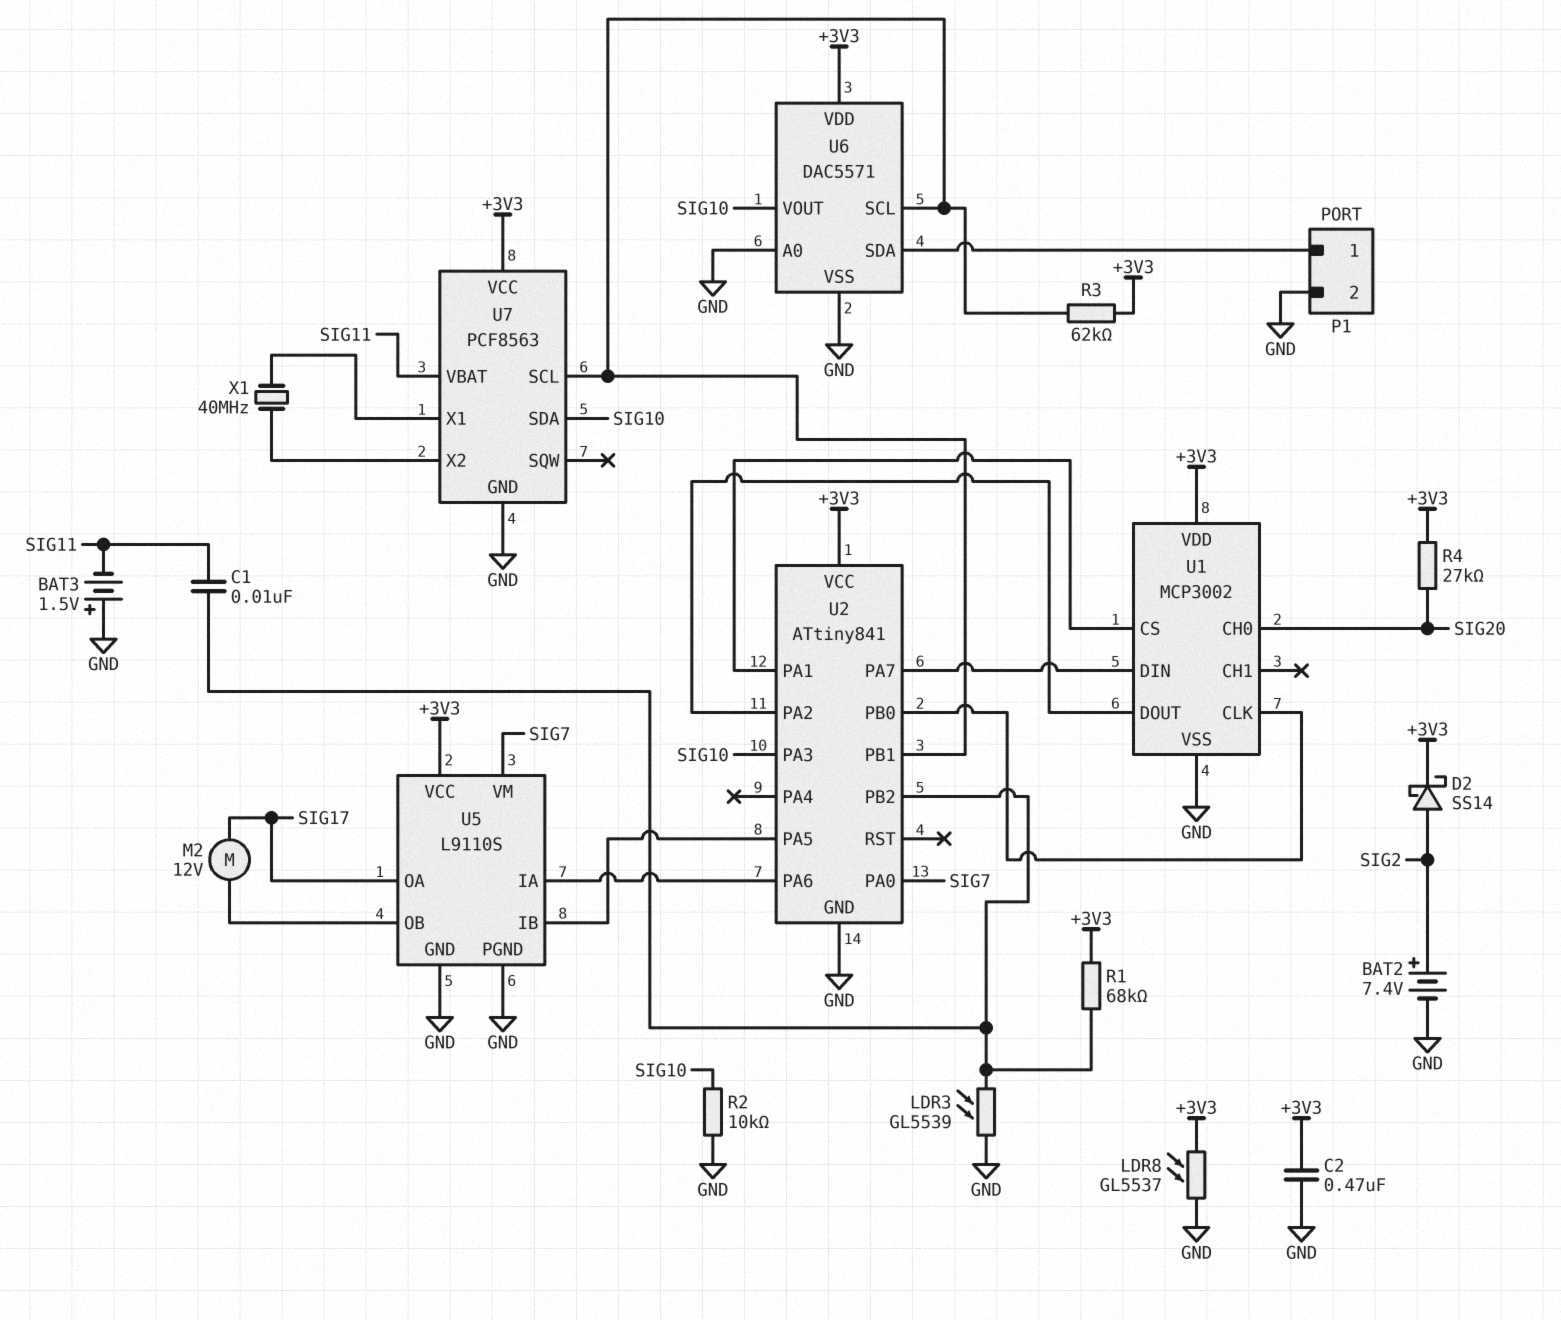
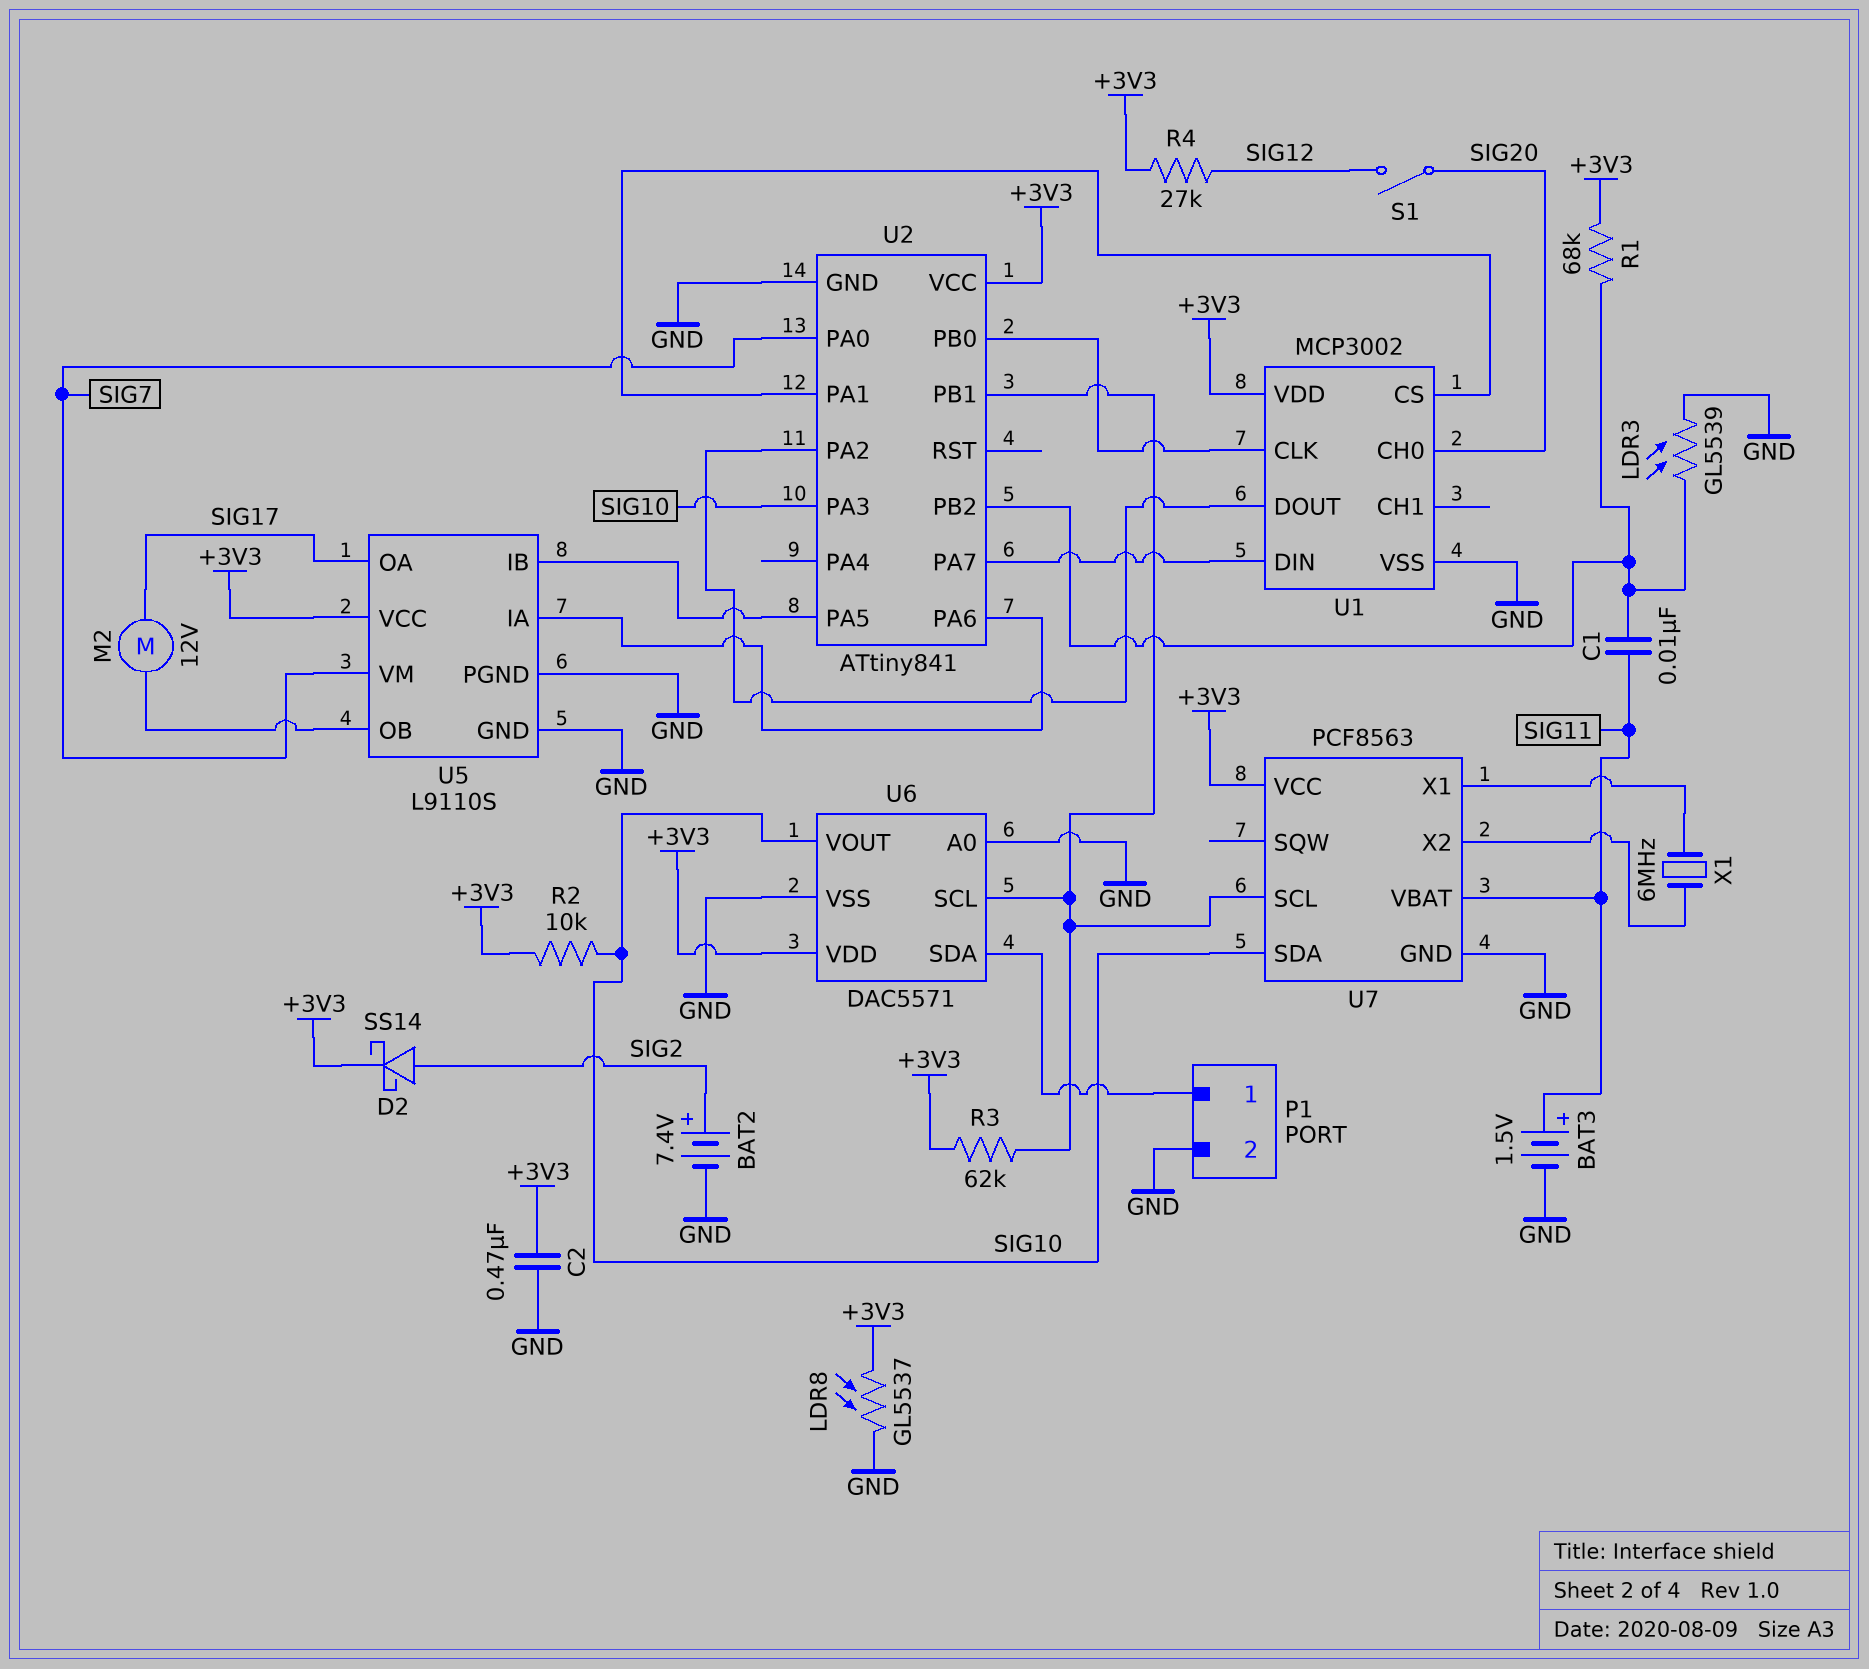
BAT3: 1.5V (plus GND, minus SIG11) -> 1.5V (plus SIG11, minus GND)
R2: 10k (GND, SIG10) -> 10k (+3V3, SIG10)
R4: 27k (+3V3, SIG20) -> 27k (+3V3, SIG12)
S1: none -> switch (SIG12, SIG20)
X1: 40MHz (U7/X1, U7/X2) -> 6MHz (U7/X1, U7/X2)

